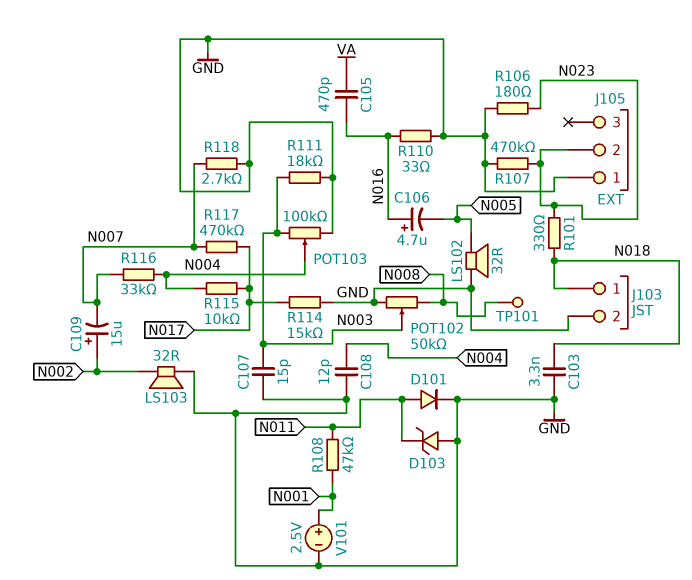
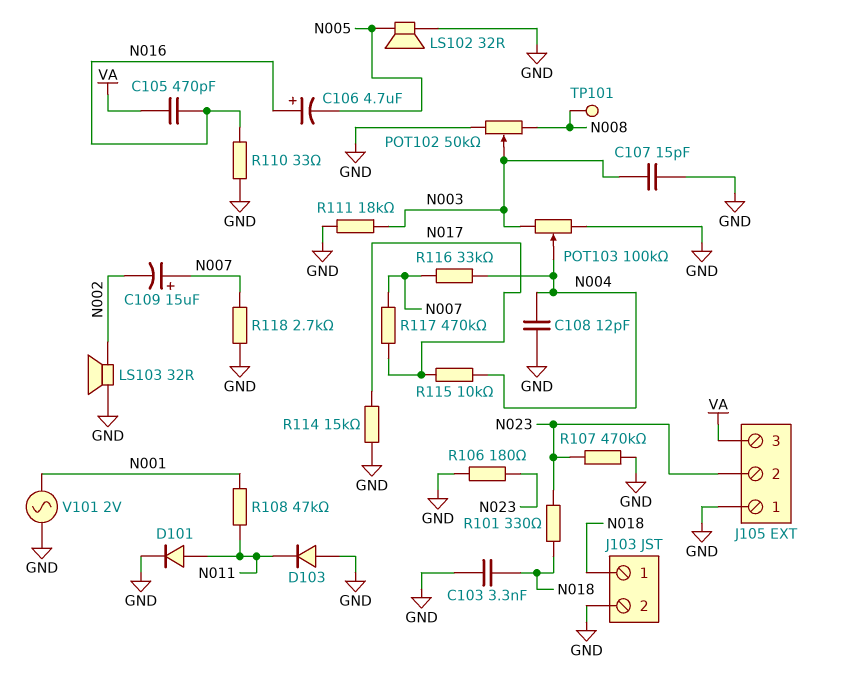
C109: 15uF (plus N002, minus N007) -> 15uF (plus N007, minus N002)
D103: zener (A GND, K N011) -> diode (A GND, K N011)
J105 pin 3: none -> VA
V101: 2.5V (plus N001, minus GND) -> AC 2V (GND, N001)

